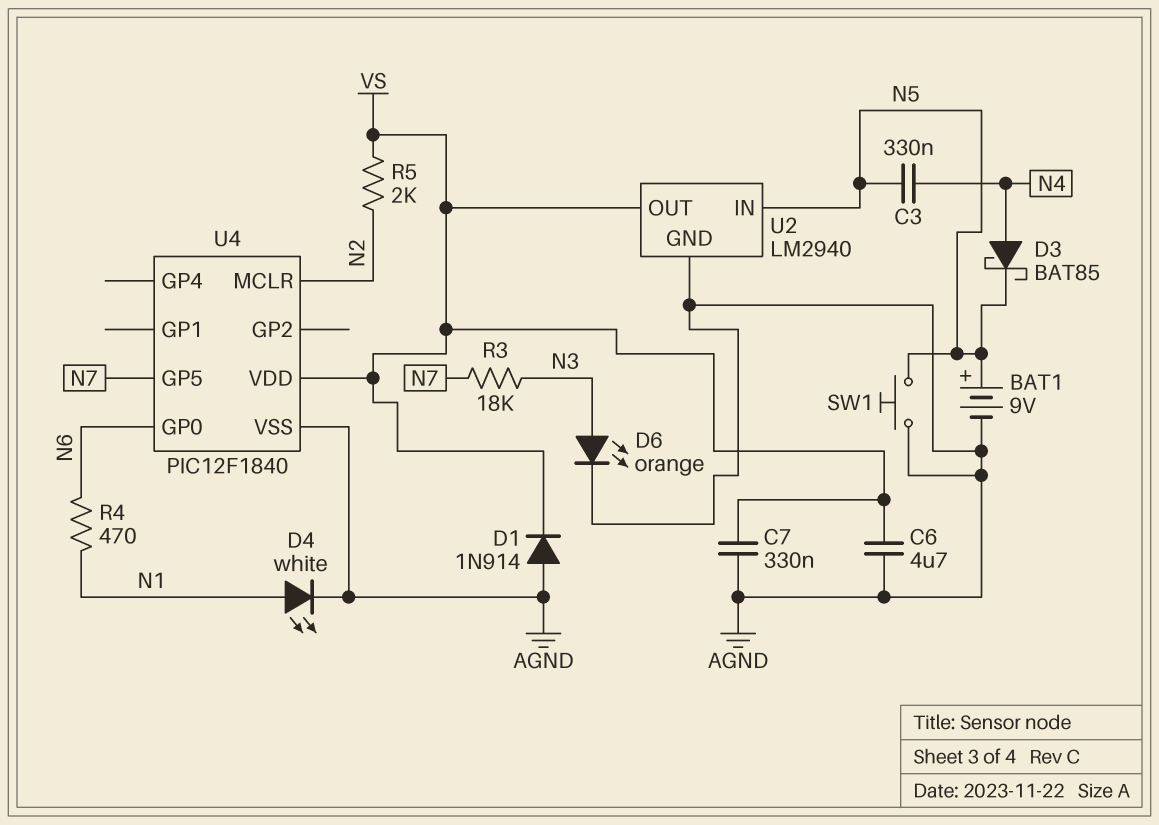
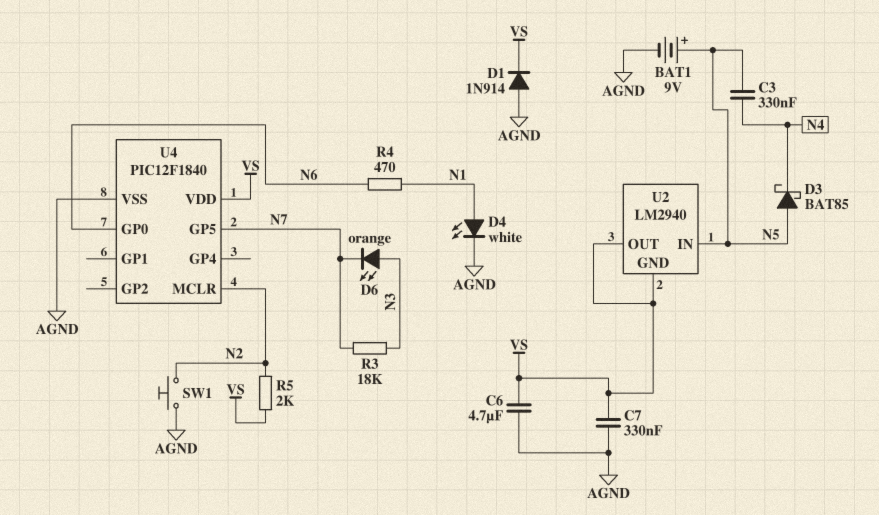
D3: schottky BAT85 (A N4, K N5) -> schottky BAT85 (A N5, K N4)
D6: LED orange (A N3, K AGND) -> LED orange (A N3, K N7)
SW1: button (AGND, N5) -> button (AGND, N2)
U2 pin GND: AGND -> VS

